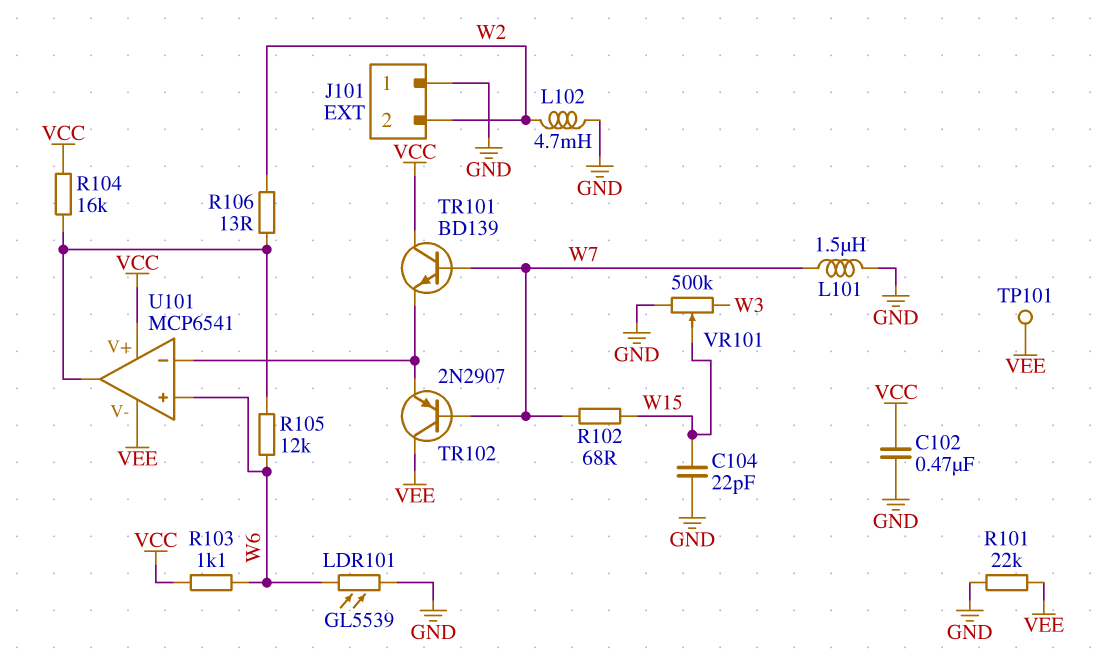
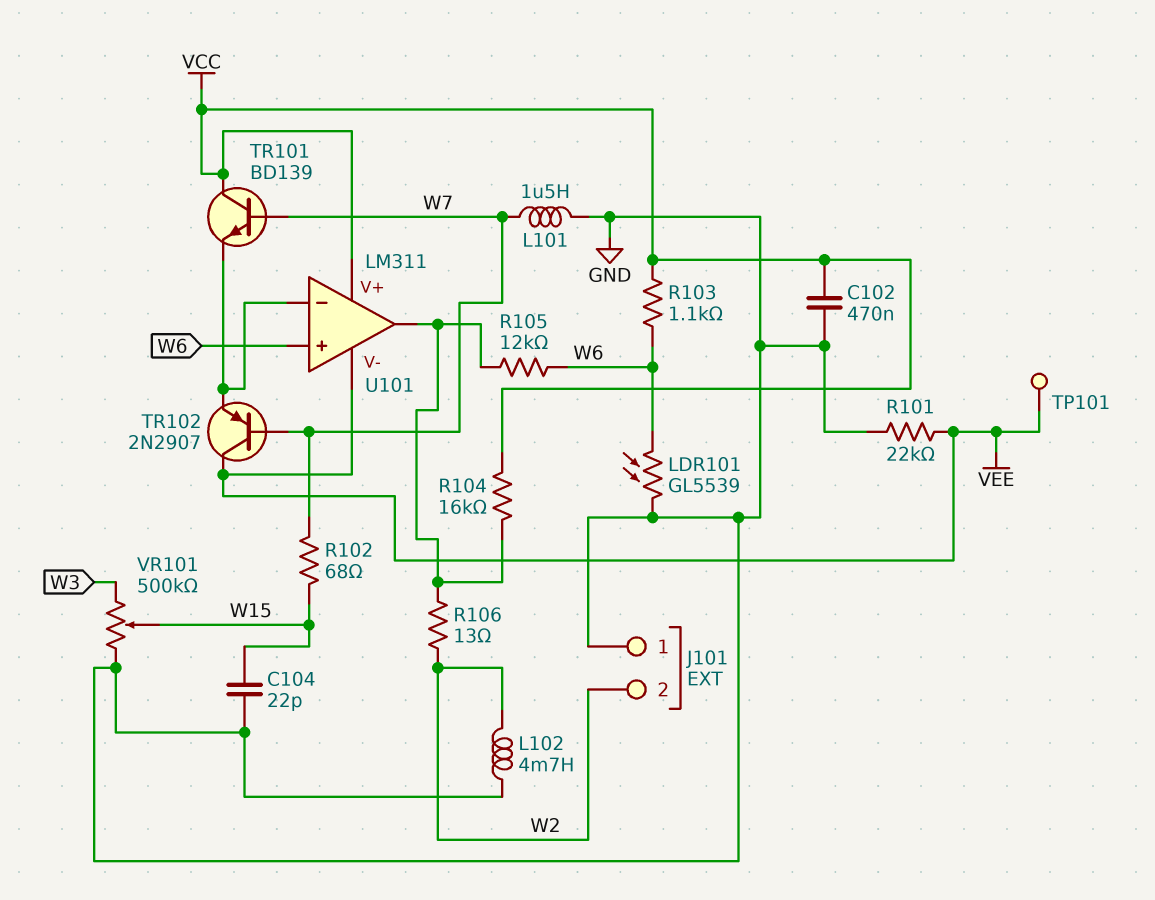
U101: MCP6541 -> LM311

